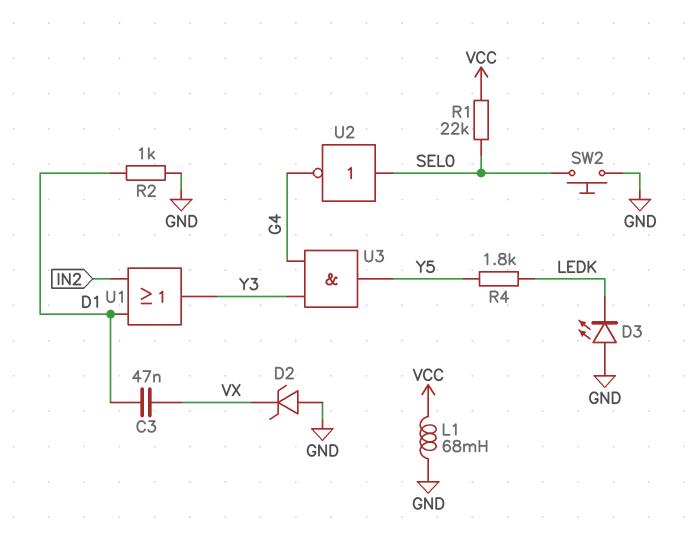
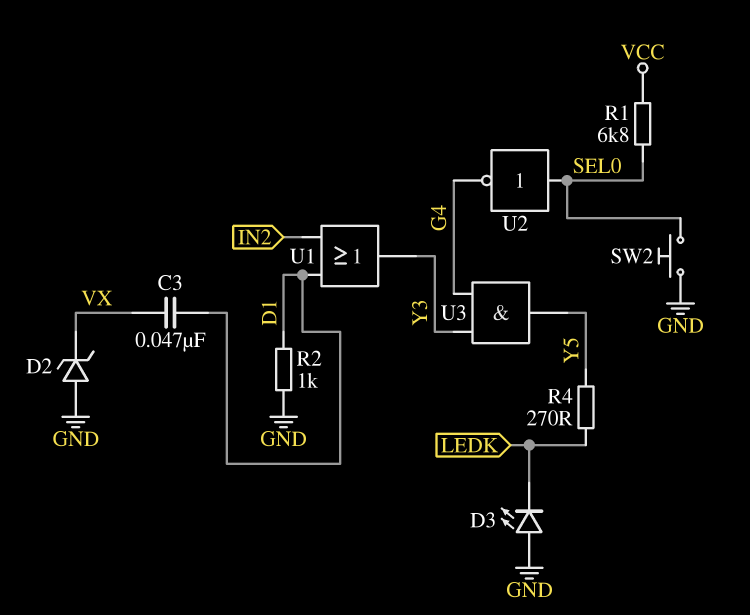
L1: 68mH (GND, VCC) -> none
R1: 22k (SEL0, VCC) -> 6.8k (SEL0, VCC)
R4: 1.8k (LEDK, Y5) -> 270 (LEDK, Y5)

